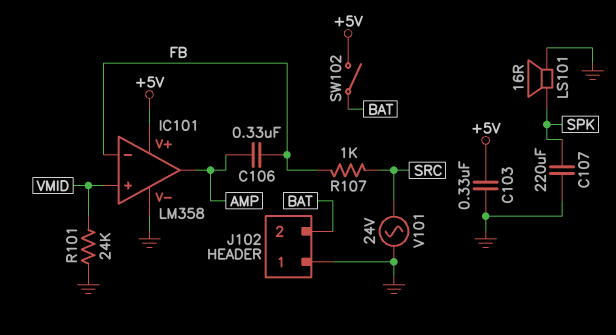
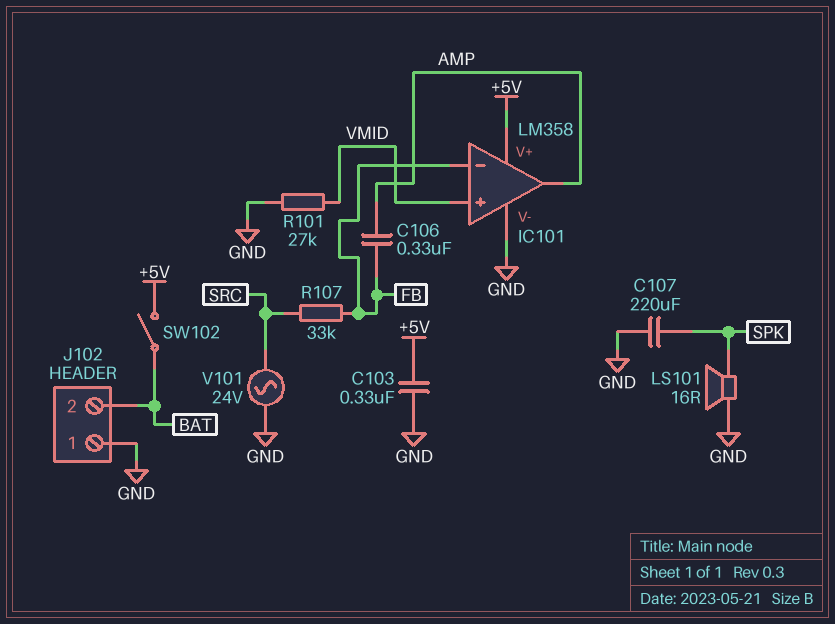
R101: 24k (GND, VMID) -> 27k (GND, VMID)
R107: 1k (FB, SRC) -> 33k (FB, SRC)

